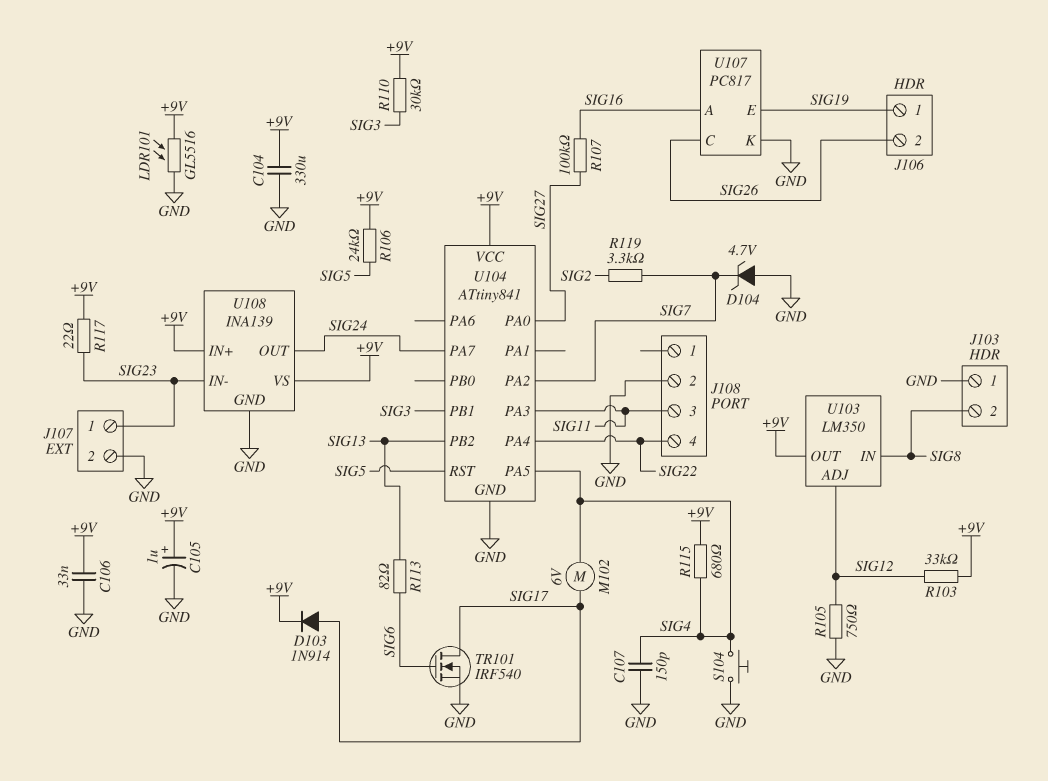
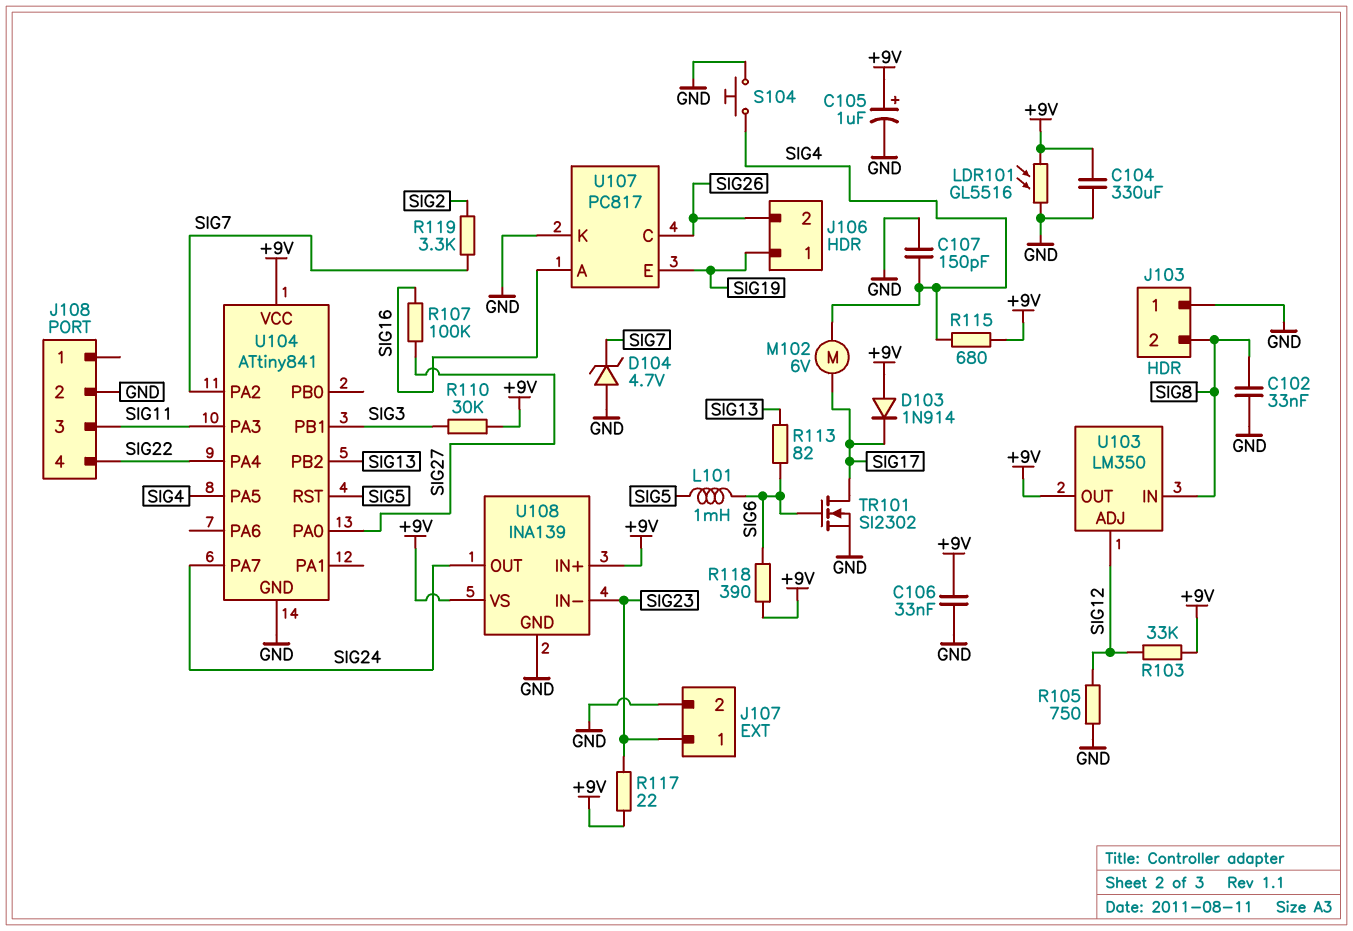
C102: none -> 33nF (GND, SIG8)
D103: diode 1N914 (A SIG17, K +9V) -> diode 1N914 (A +9V, K SIG17)
L101: none -> 1mH (SIG5, SIG6)
R106: 24k (+9V, SIG5) -> none
R118: none -> 390 (+9V, SIG6)
TR101: NMOS IRF540 (G SIG6, D SIG17, S GND) -> NMOS SI2302 (G SIG6, D SIG17, S GND)

